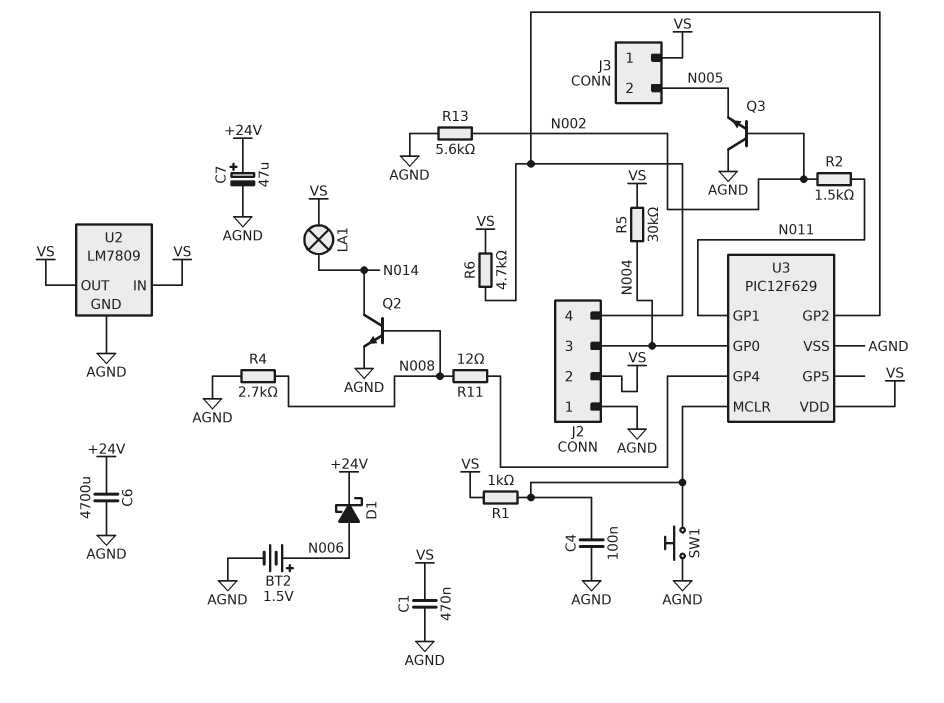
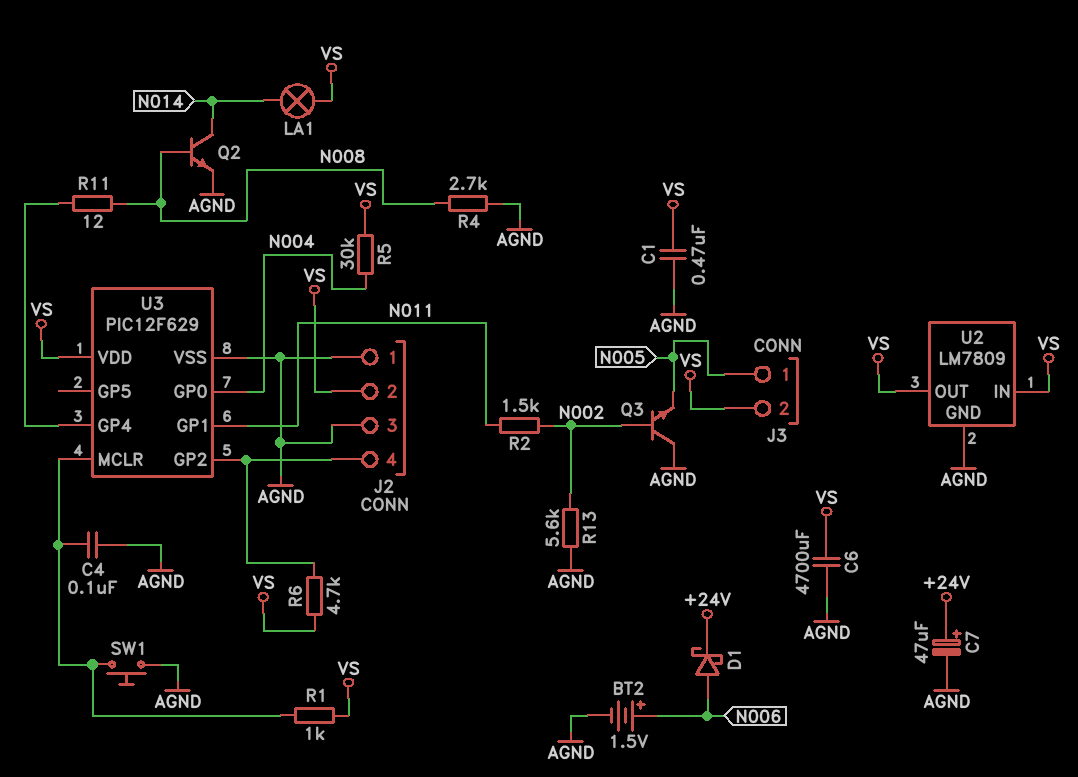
C6: 4700uF (+24V, AGND) -> 4700uF (AGND, VS)
J2 pin 3: N004 -> AGND
J3 pin 1: VS -> N005
J3 pin 2: N005 -> VS

